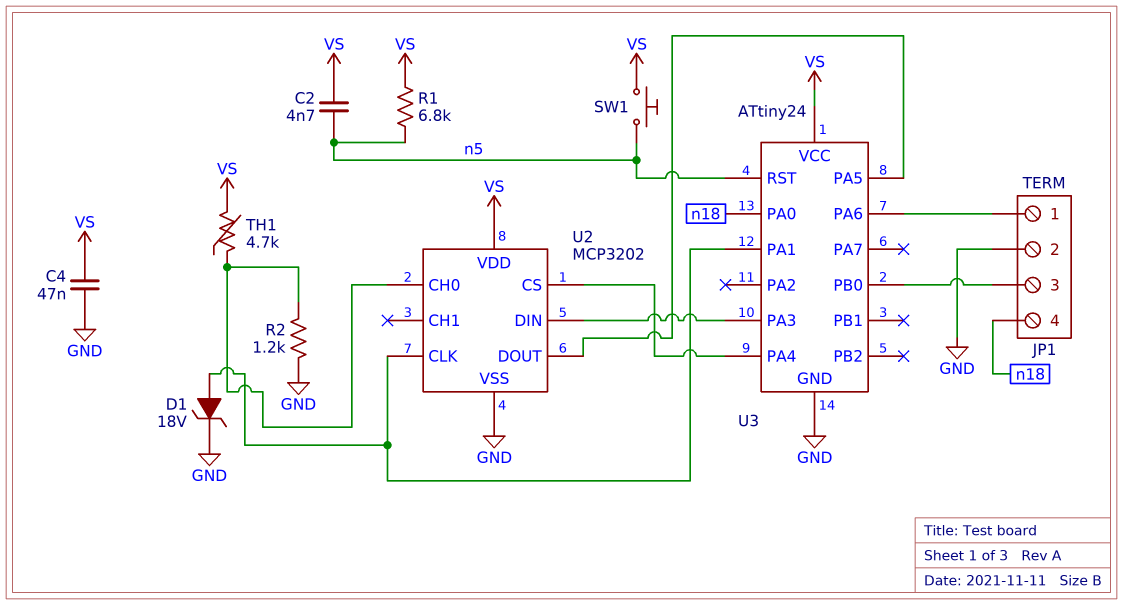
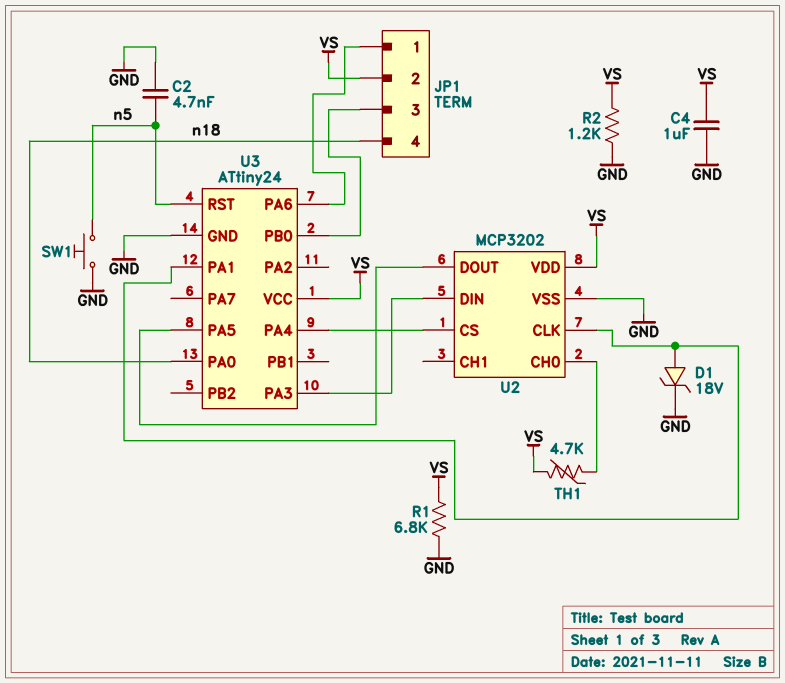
C2: 4.7nF (VS, n5) -> 4.7nF (GND, n5)
C4: 47nF (GND, VS) -> 1uF (GND, VS)
JP1 pin 2: GND -> VS
R1: 6.8k (VS, n5) -> 6.8k (GND, VS)
R2: 1.2k (GND, U2/CH0) -> 1.2k (GND, VS)
SW1: button (VS, n5) -> button (GND, n5)

